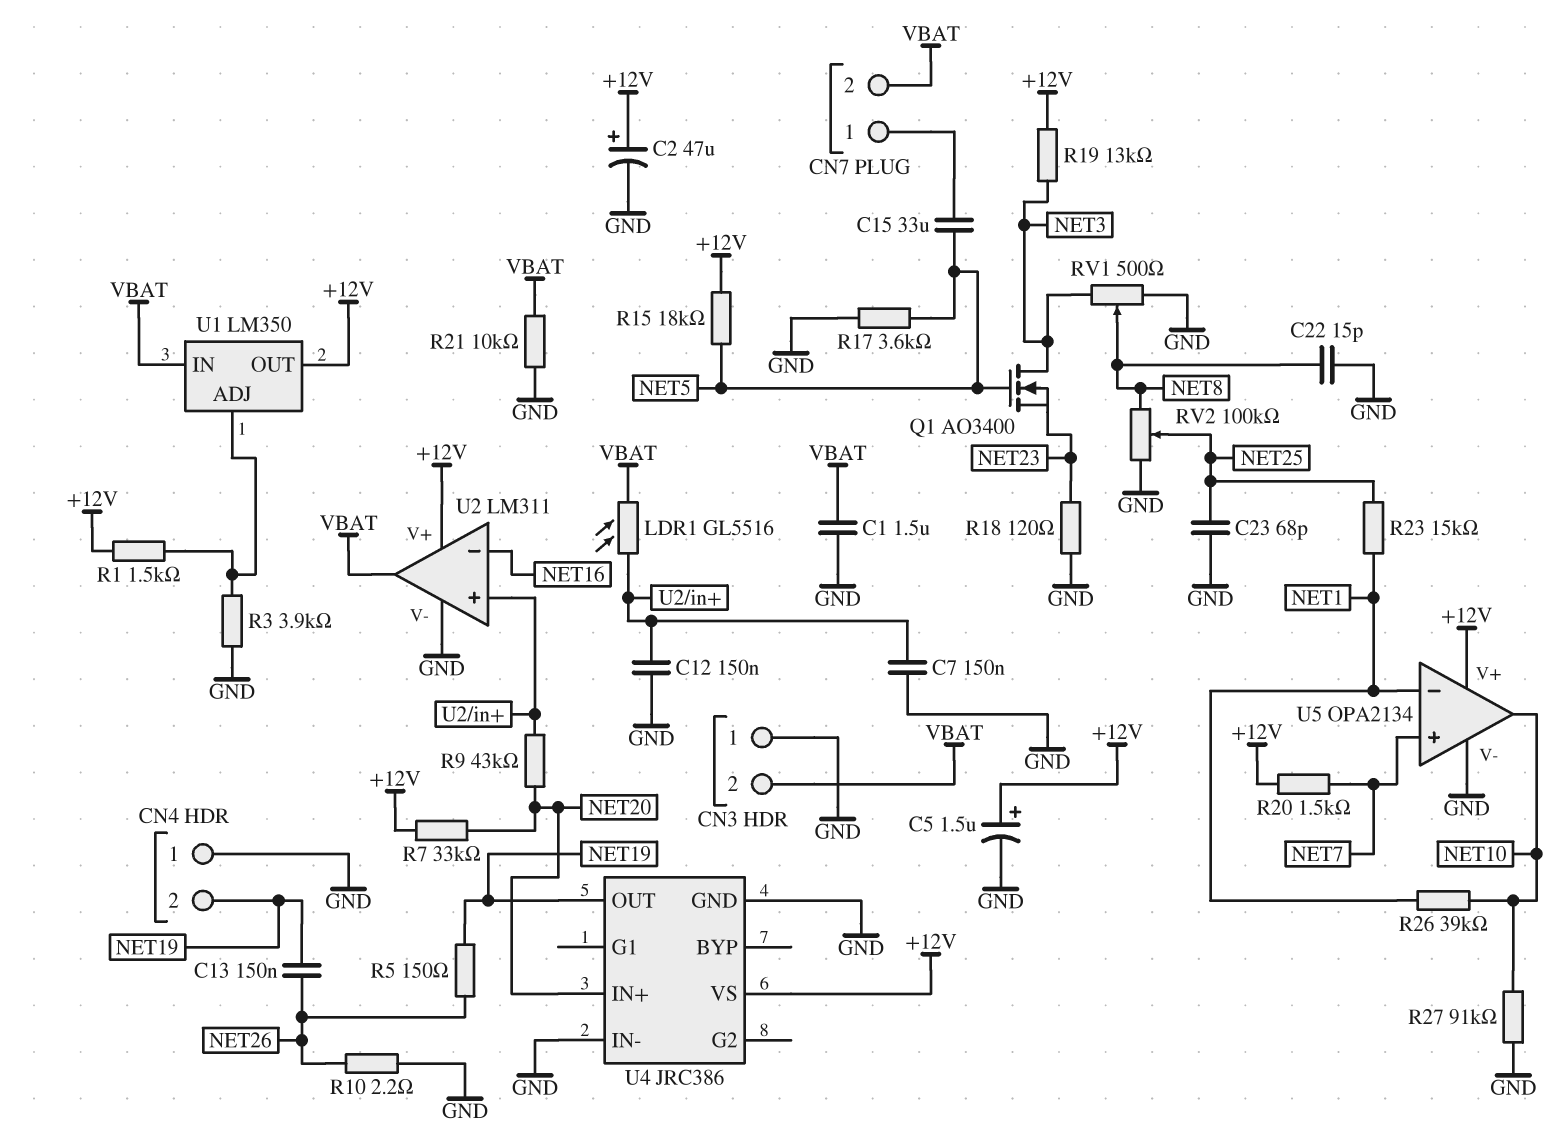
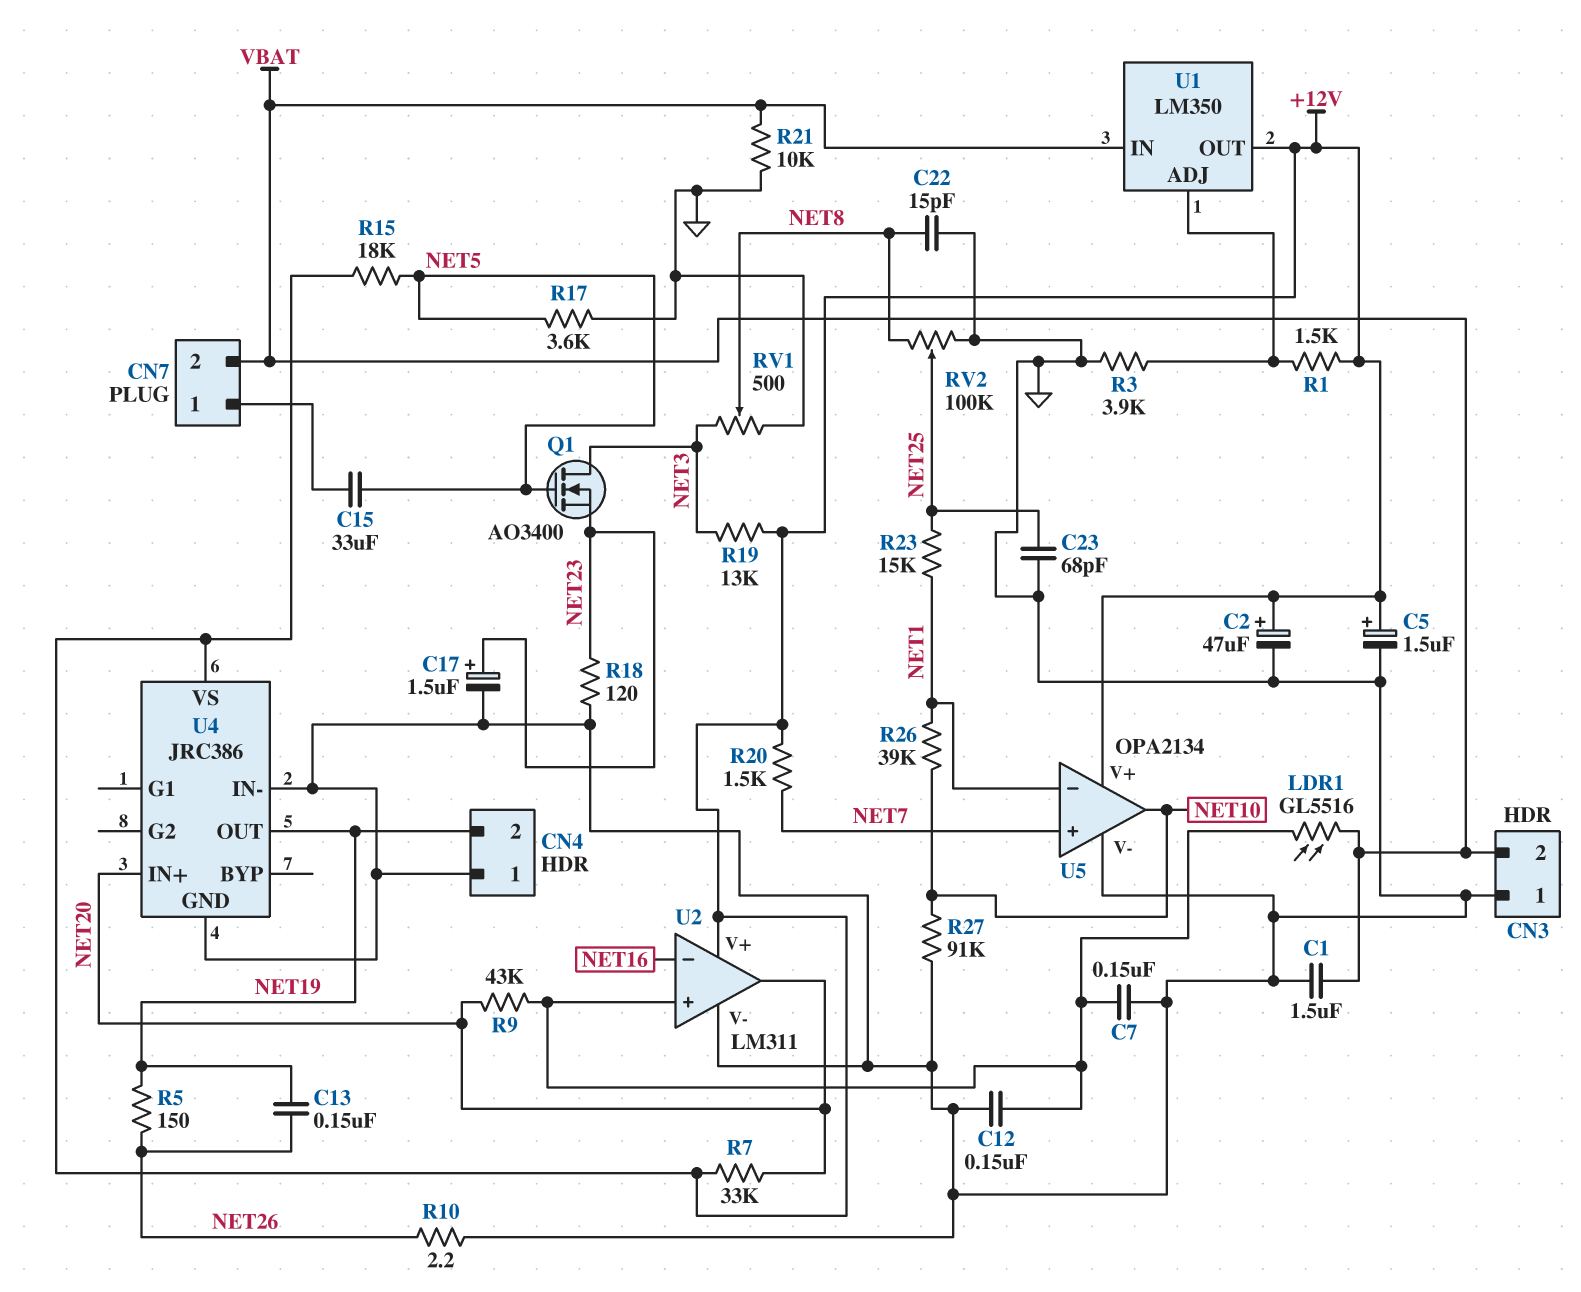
C17: none -> 1.5uF (plus NET23, minus GND)
U2 pin out: VBAT -> NET20

